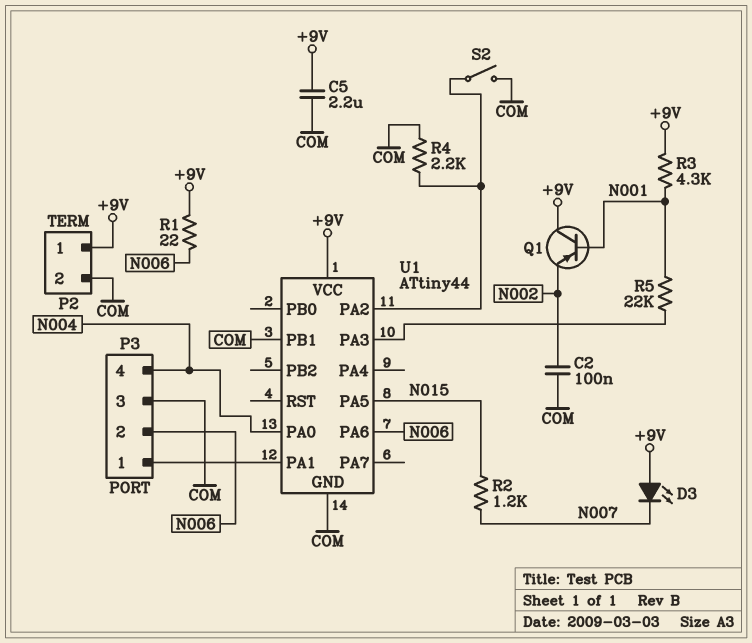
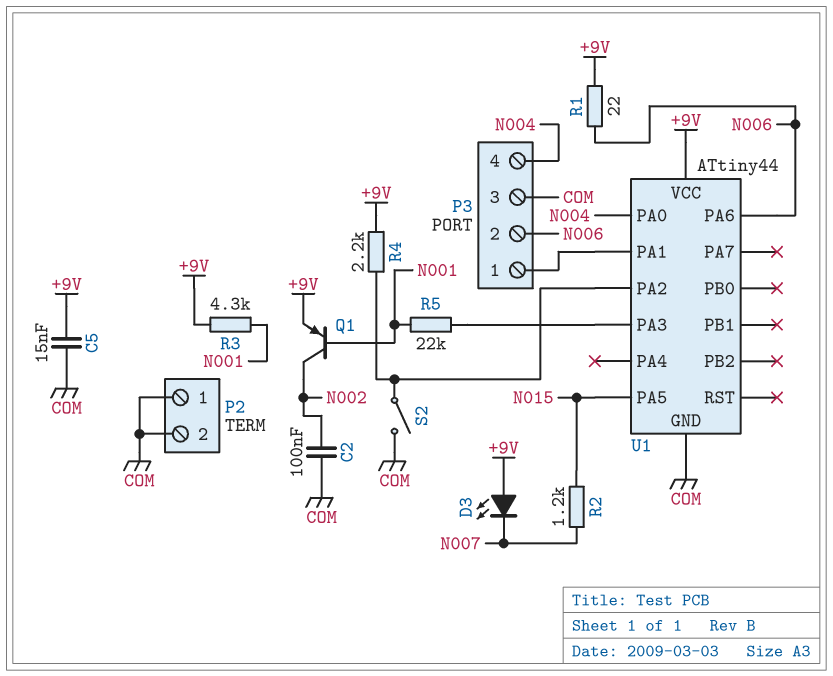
C5: 2.2uF (+9V, COM) -> 15nF (+9V, COM)
P2 pin 1: +9V -> COM
Q1: PNP (B N001, C +9V, E N002) -> PNP (B N001, C N002, E +9V)
R4: 2.2k (COM, U1/PA2) -> 2.2k (+9V, U1/PA2)
U1 pin PB1: COM -> none

